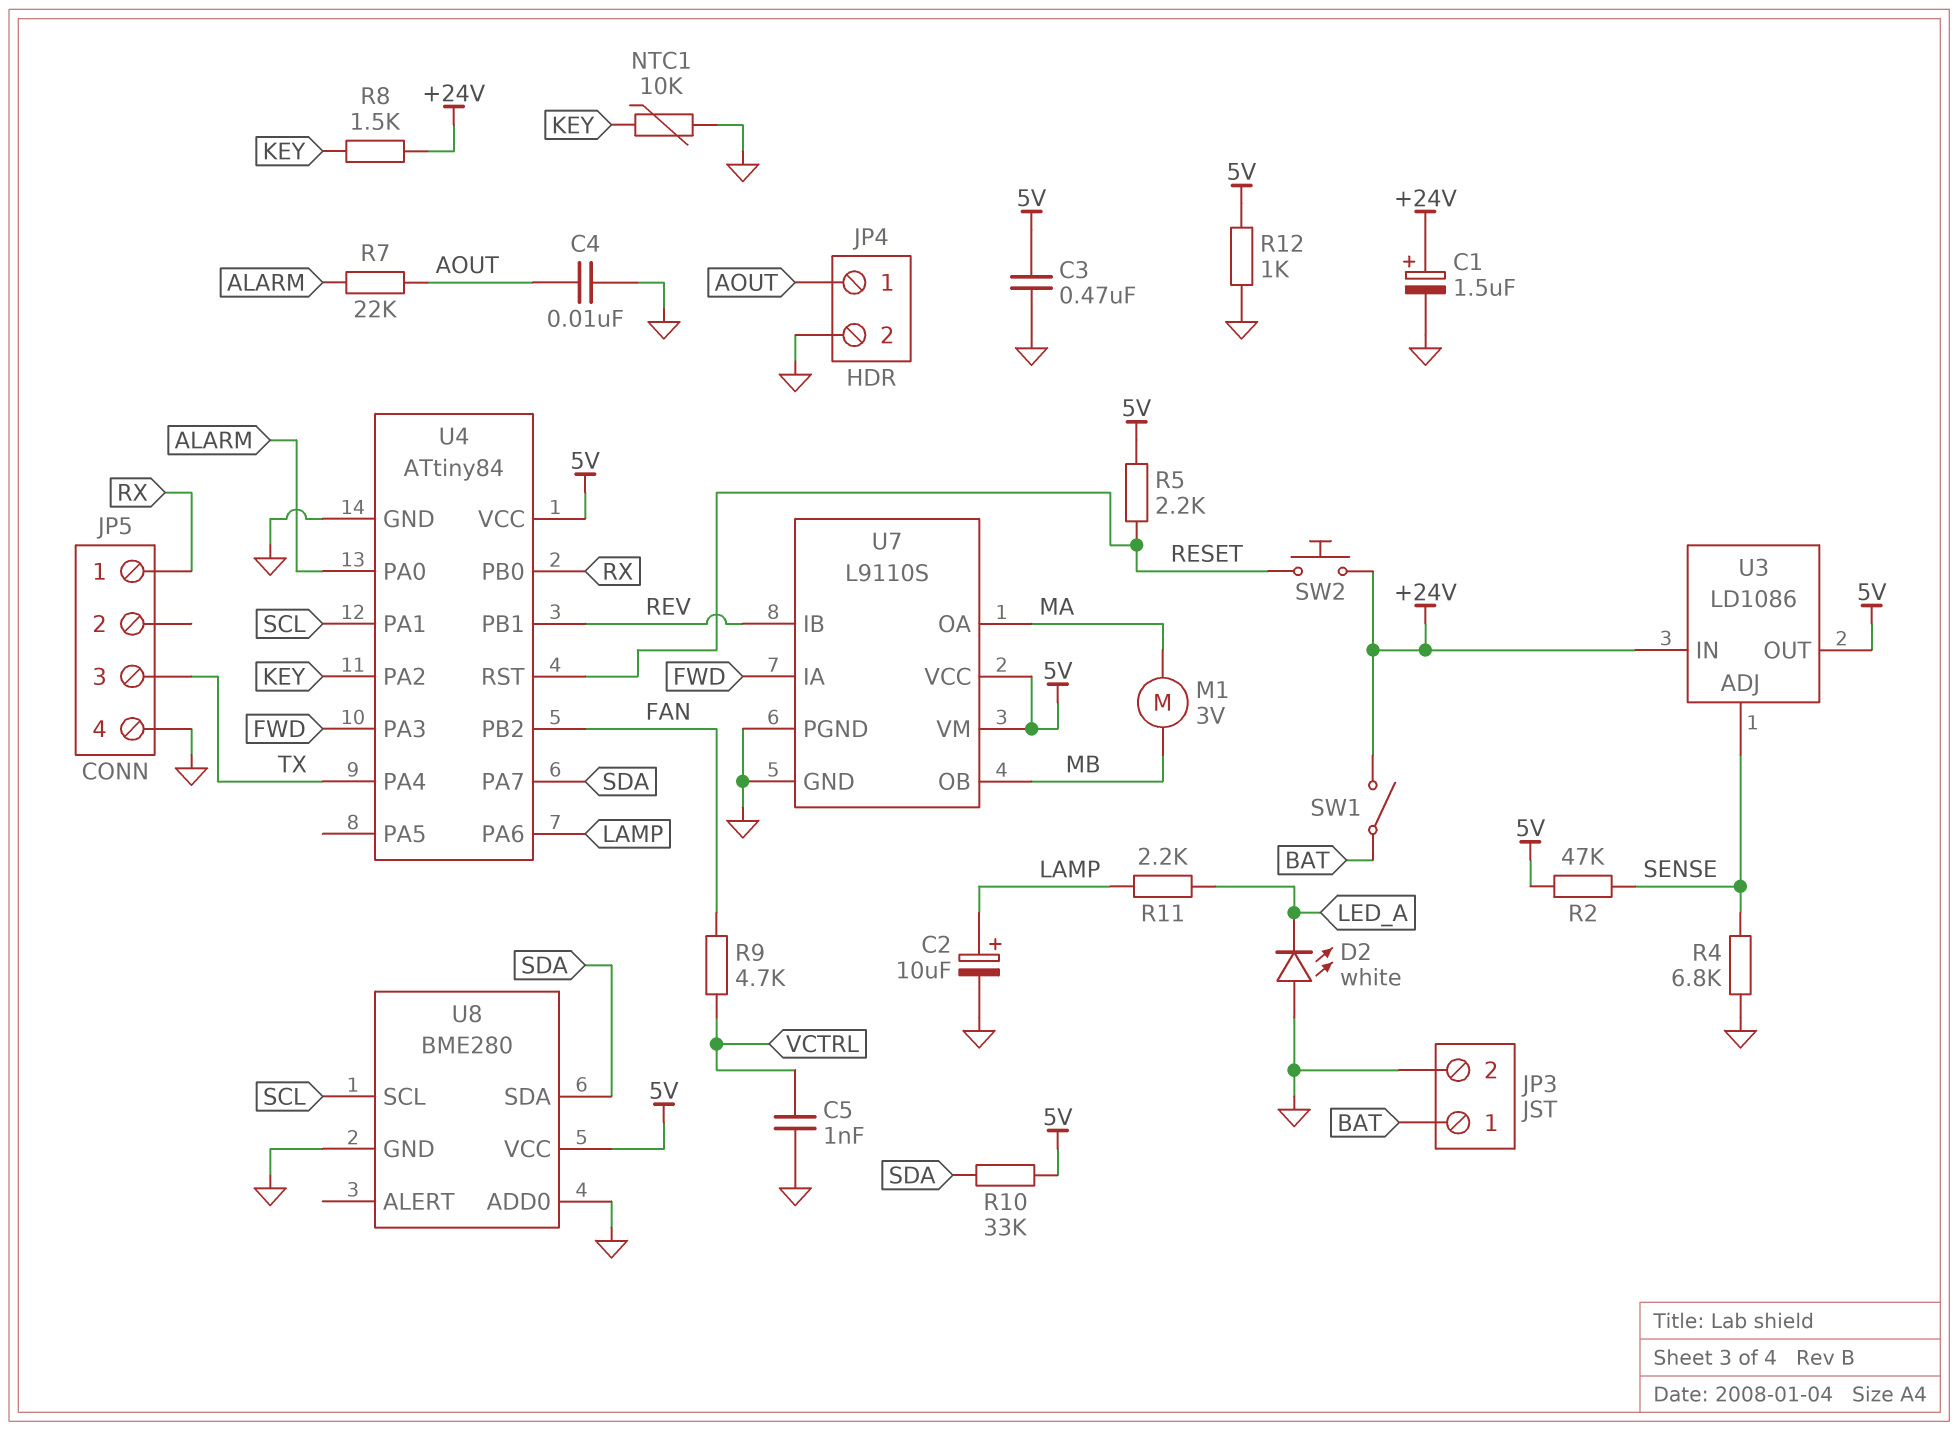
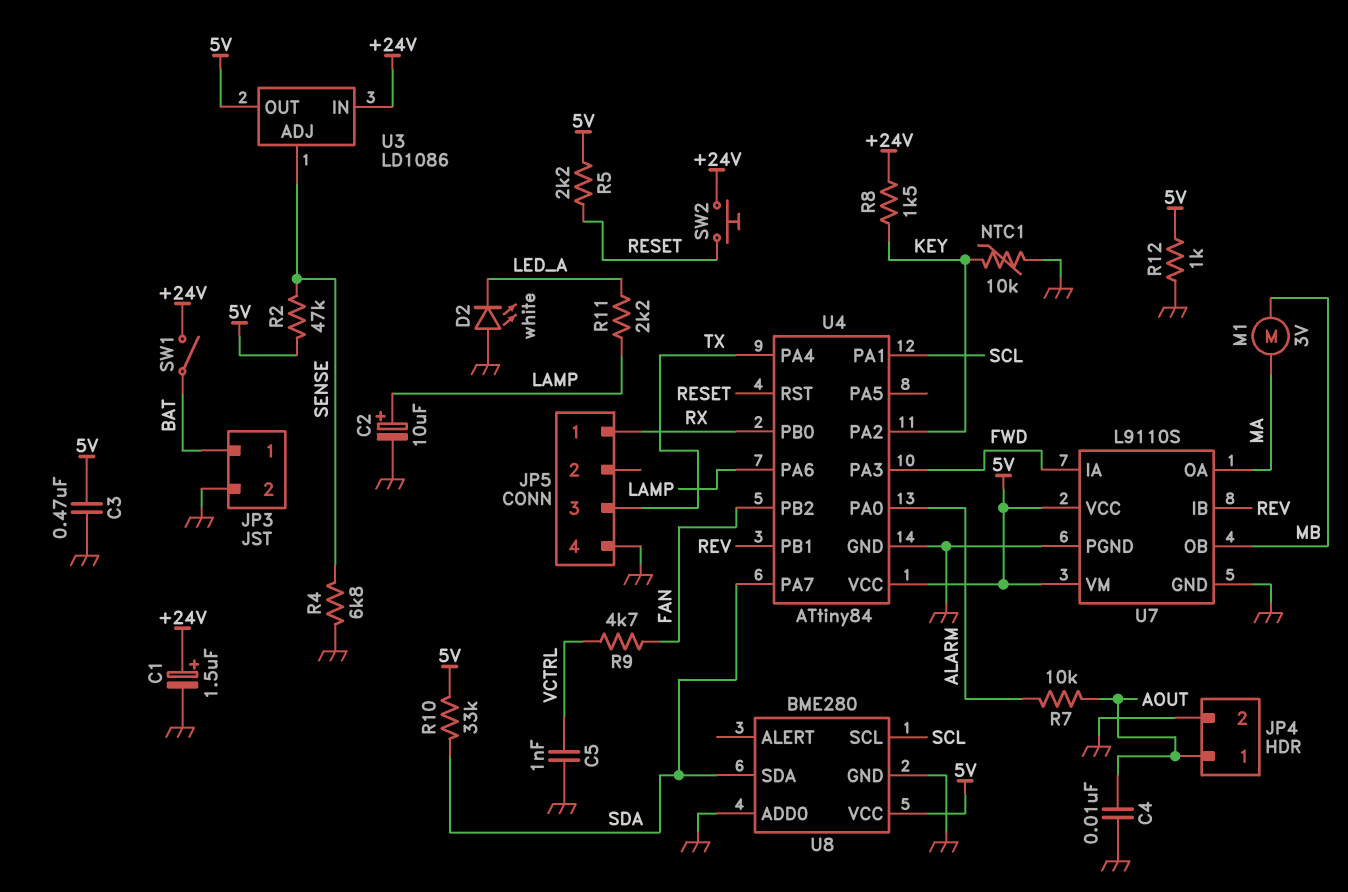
R7: 22k (ALARM, AOUT) -> 10k (ALARM, AOUT)

